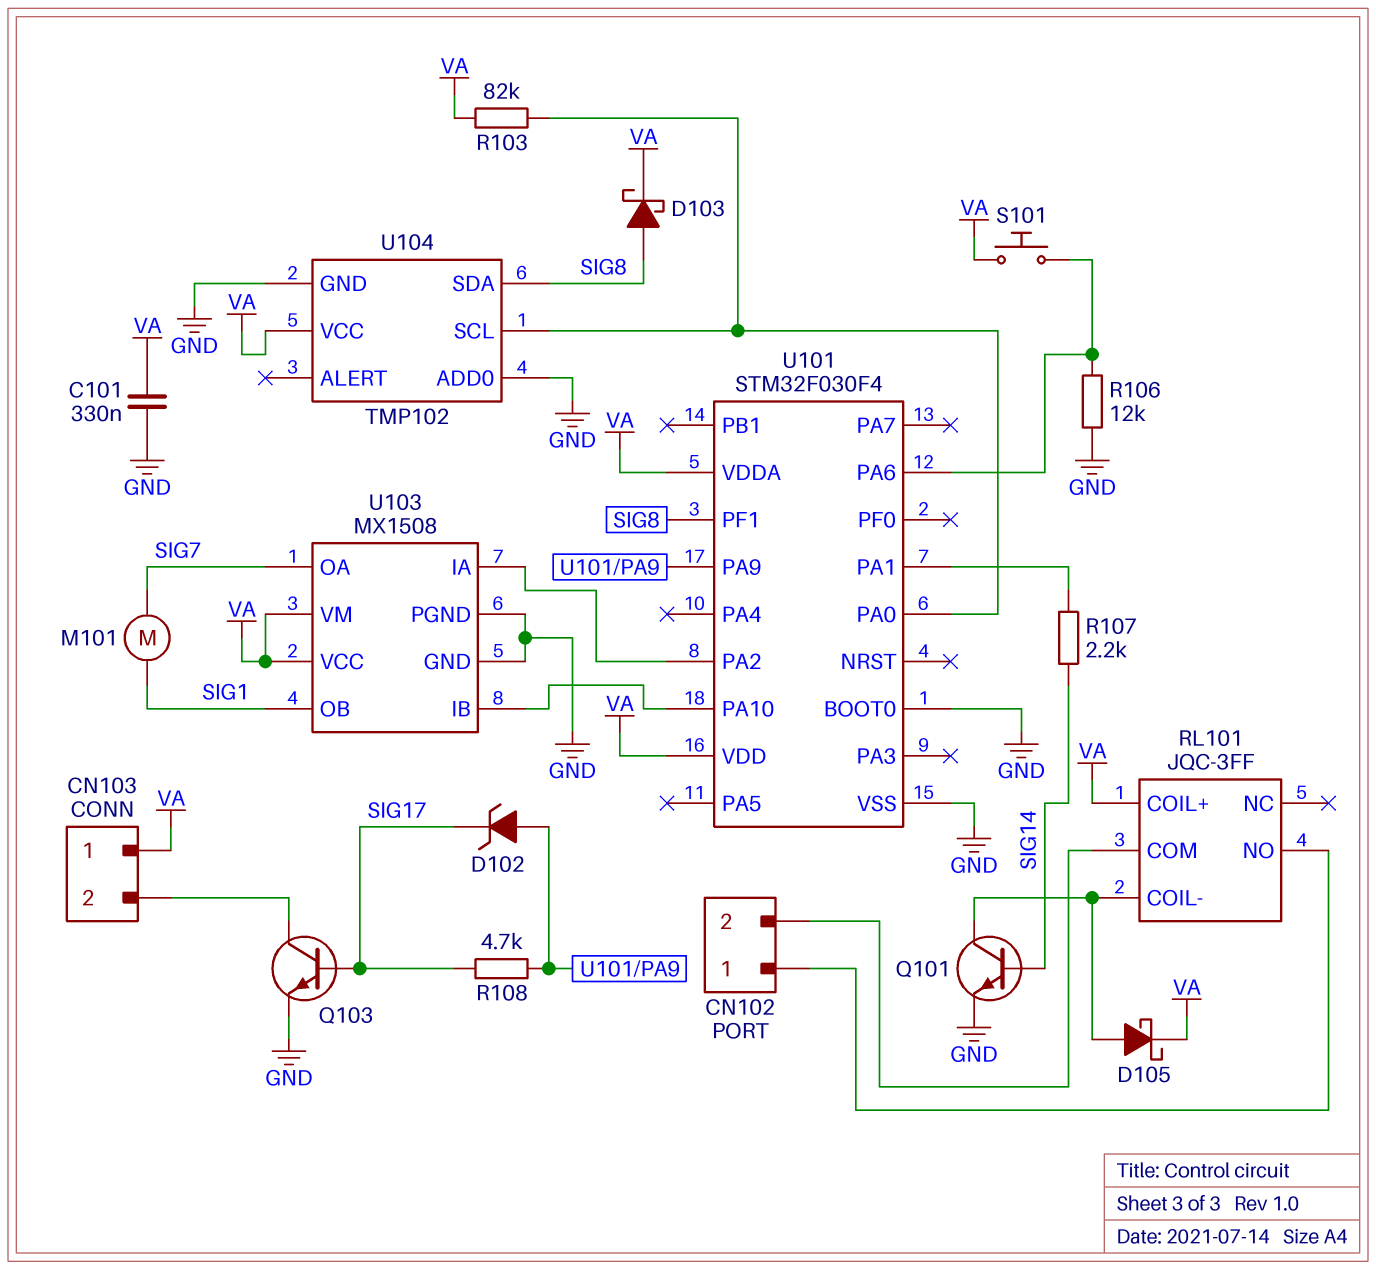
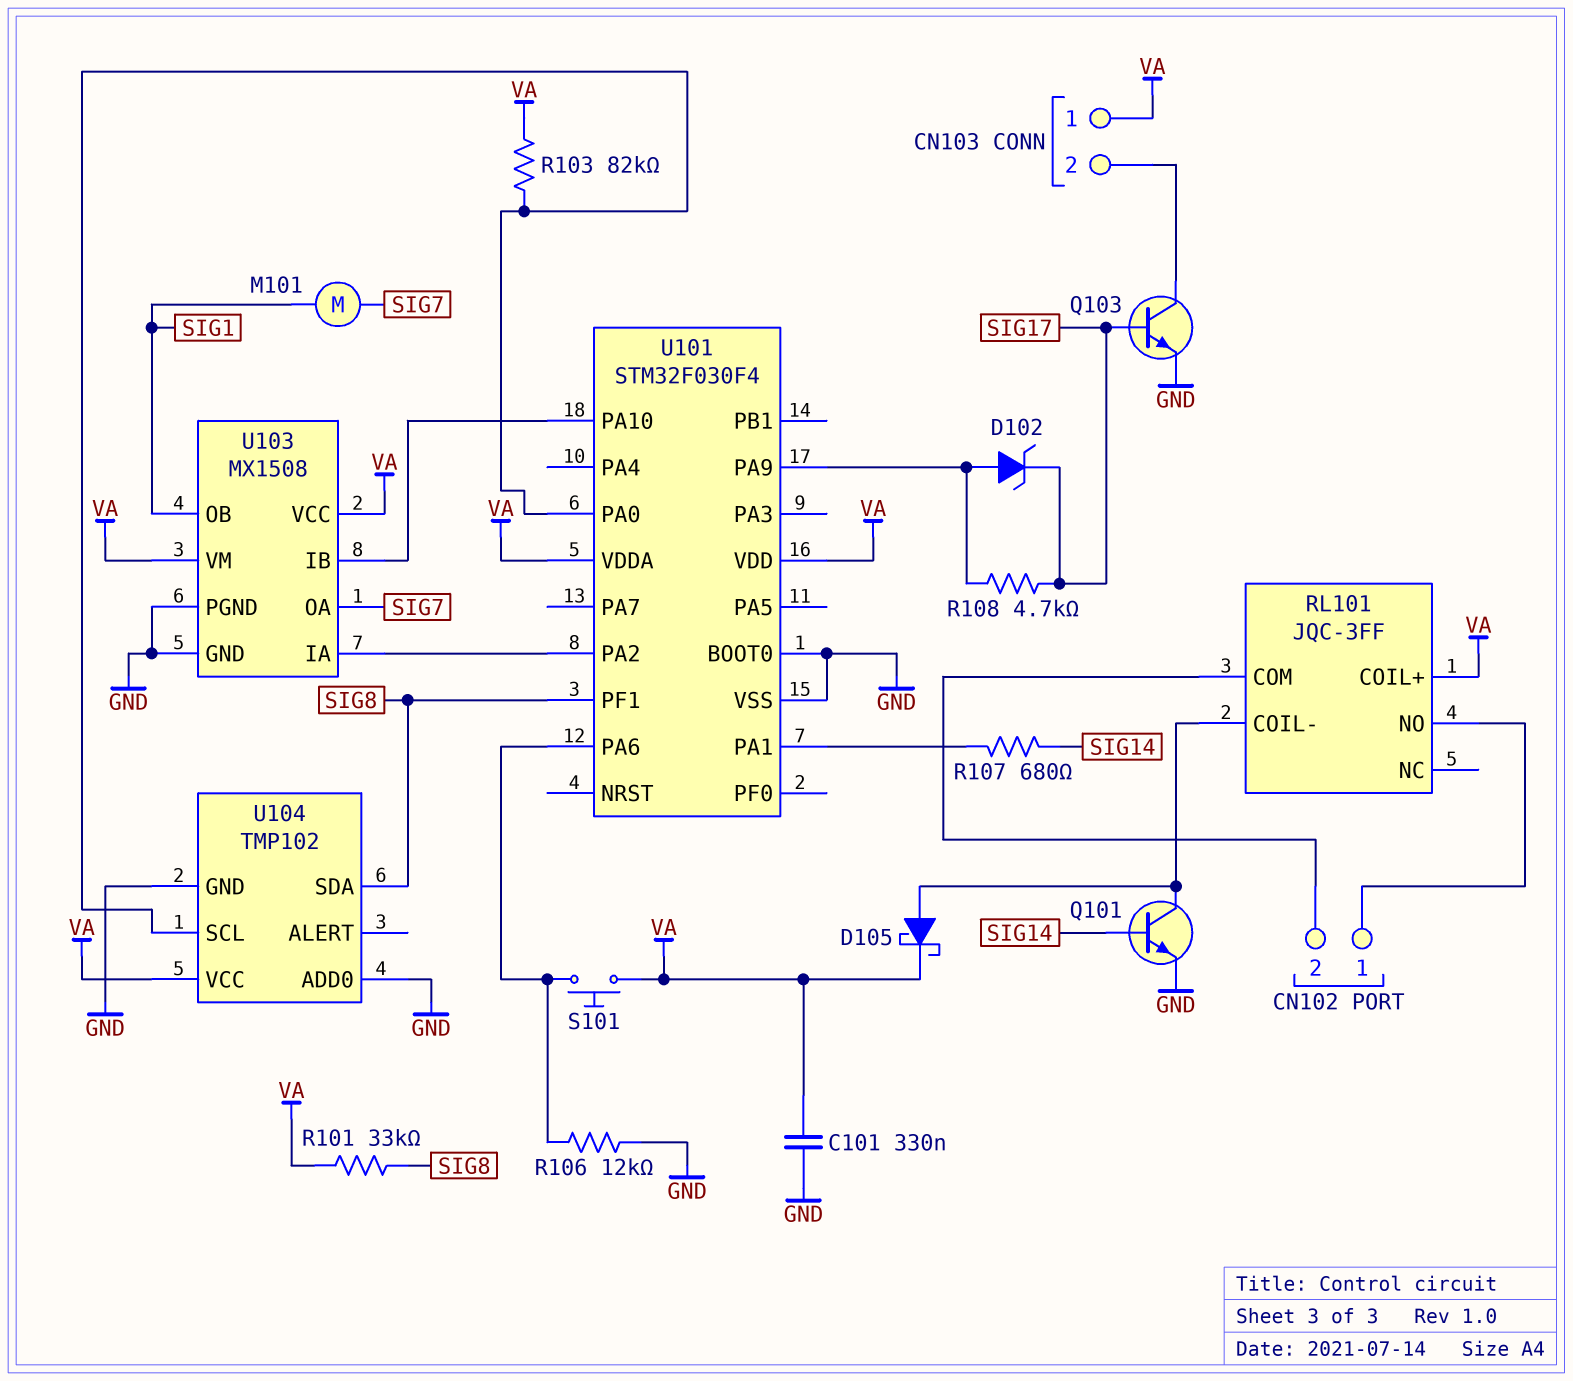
D103: schottky (A SIG8, K VA) -> none
R101: none -> 33k (SIG8, VA)
R107: 2.2k (SIG14, U101/PA1) -> 680 (SIG14, U101/PA1)

